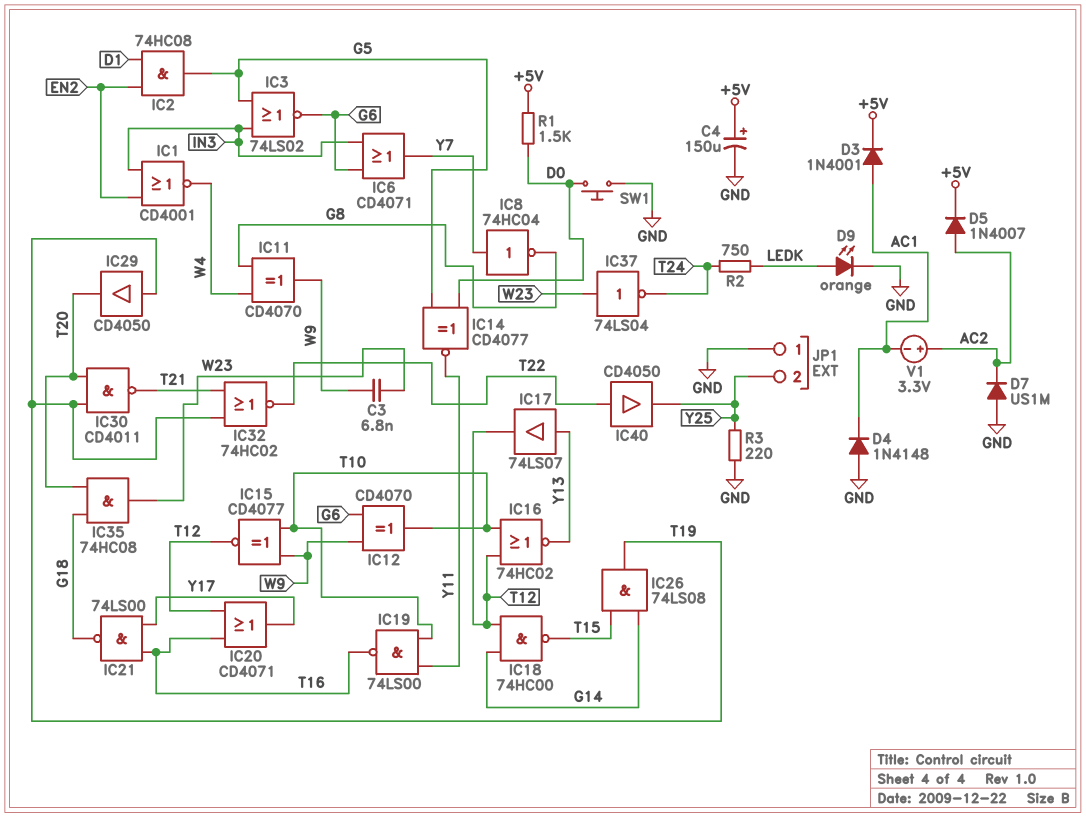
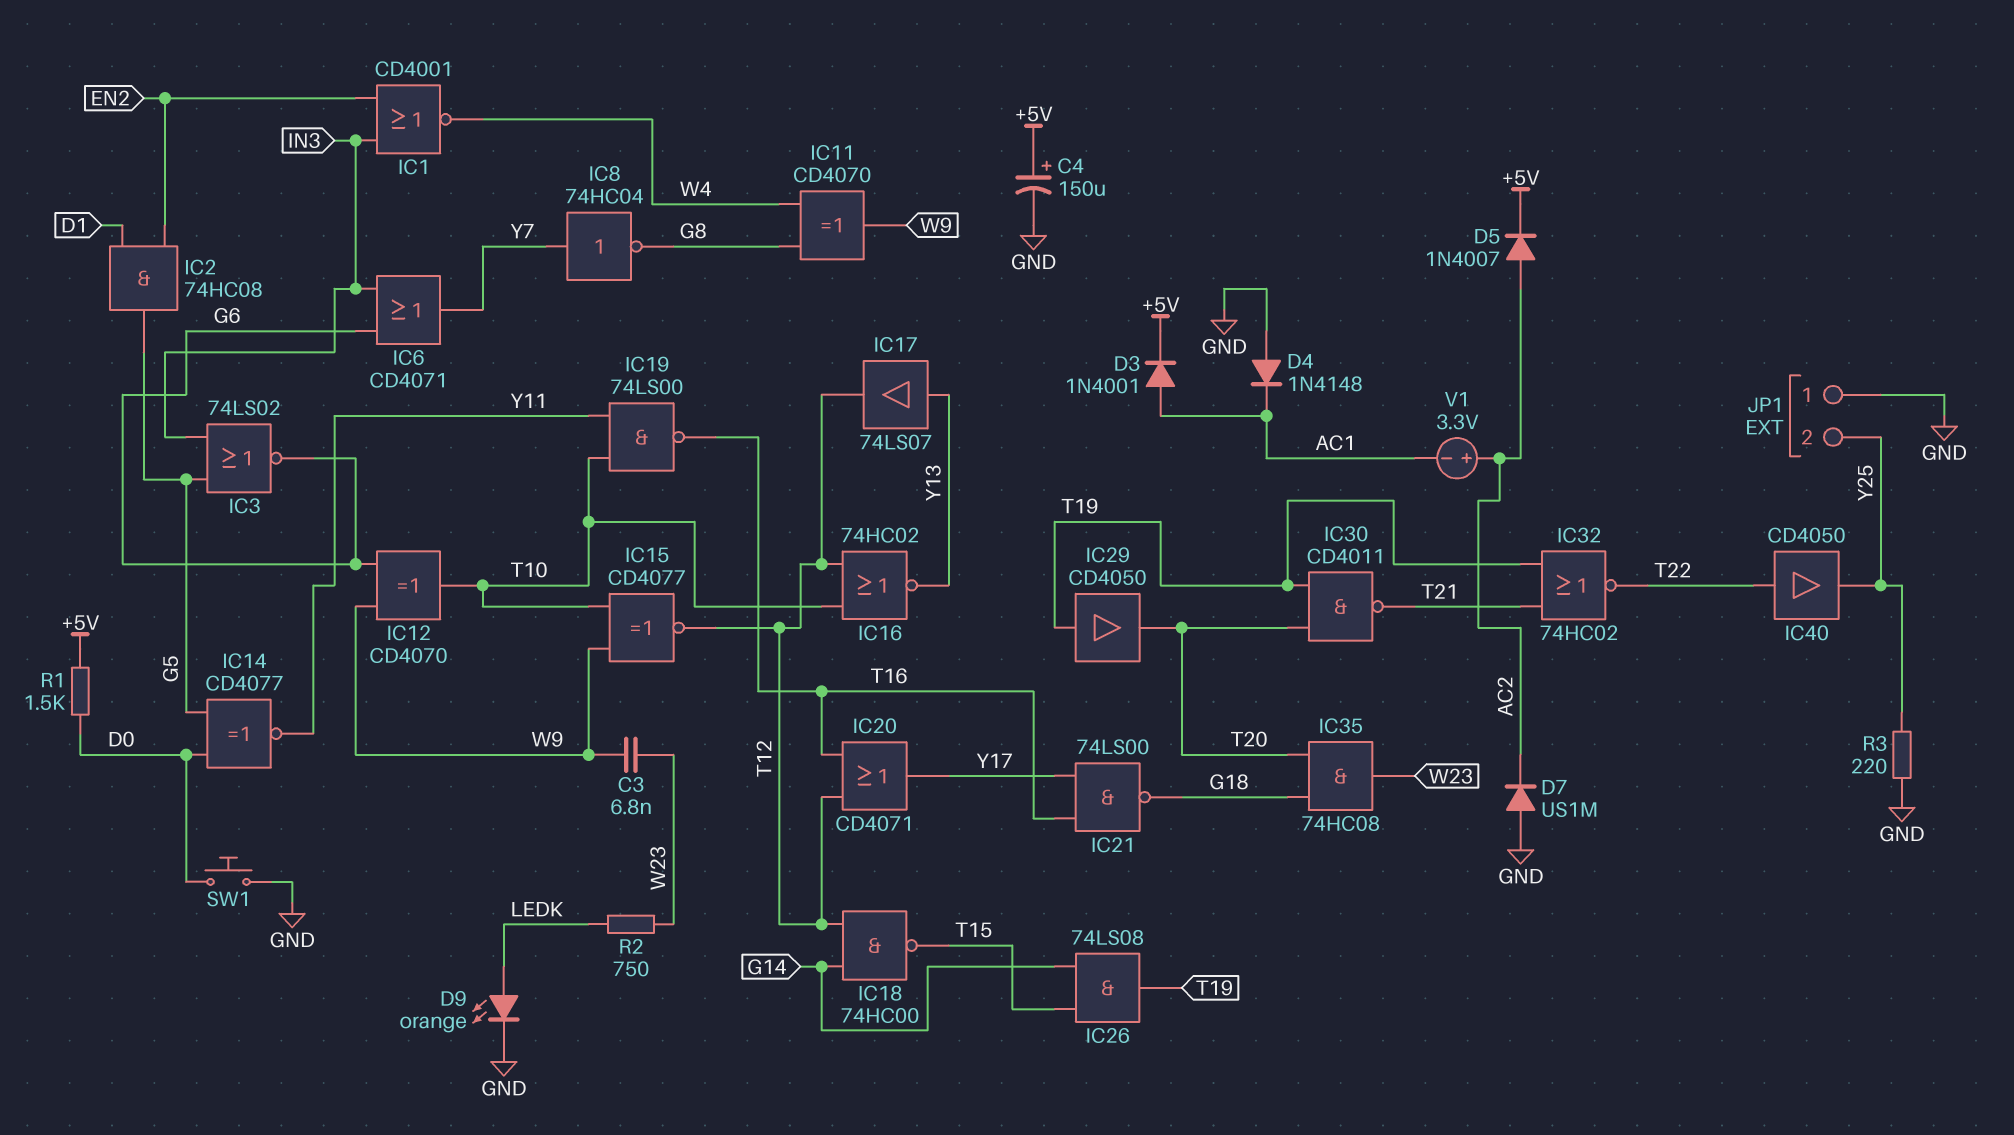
IC37: NOT 74LS04 (in W23, out T24) -> none
R2: 750 (LEDK, T24) -> 750 (LEDK, W23)

